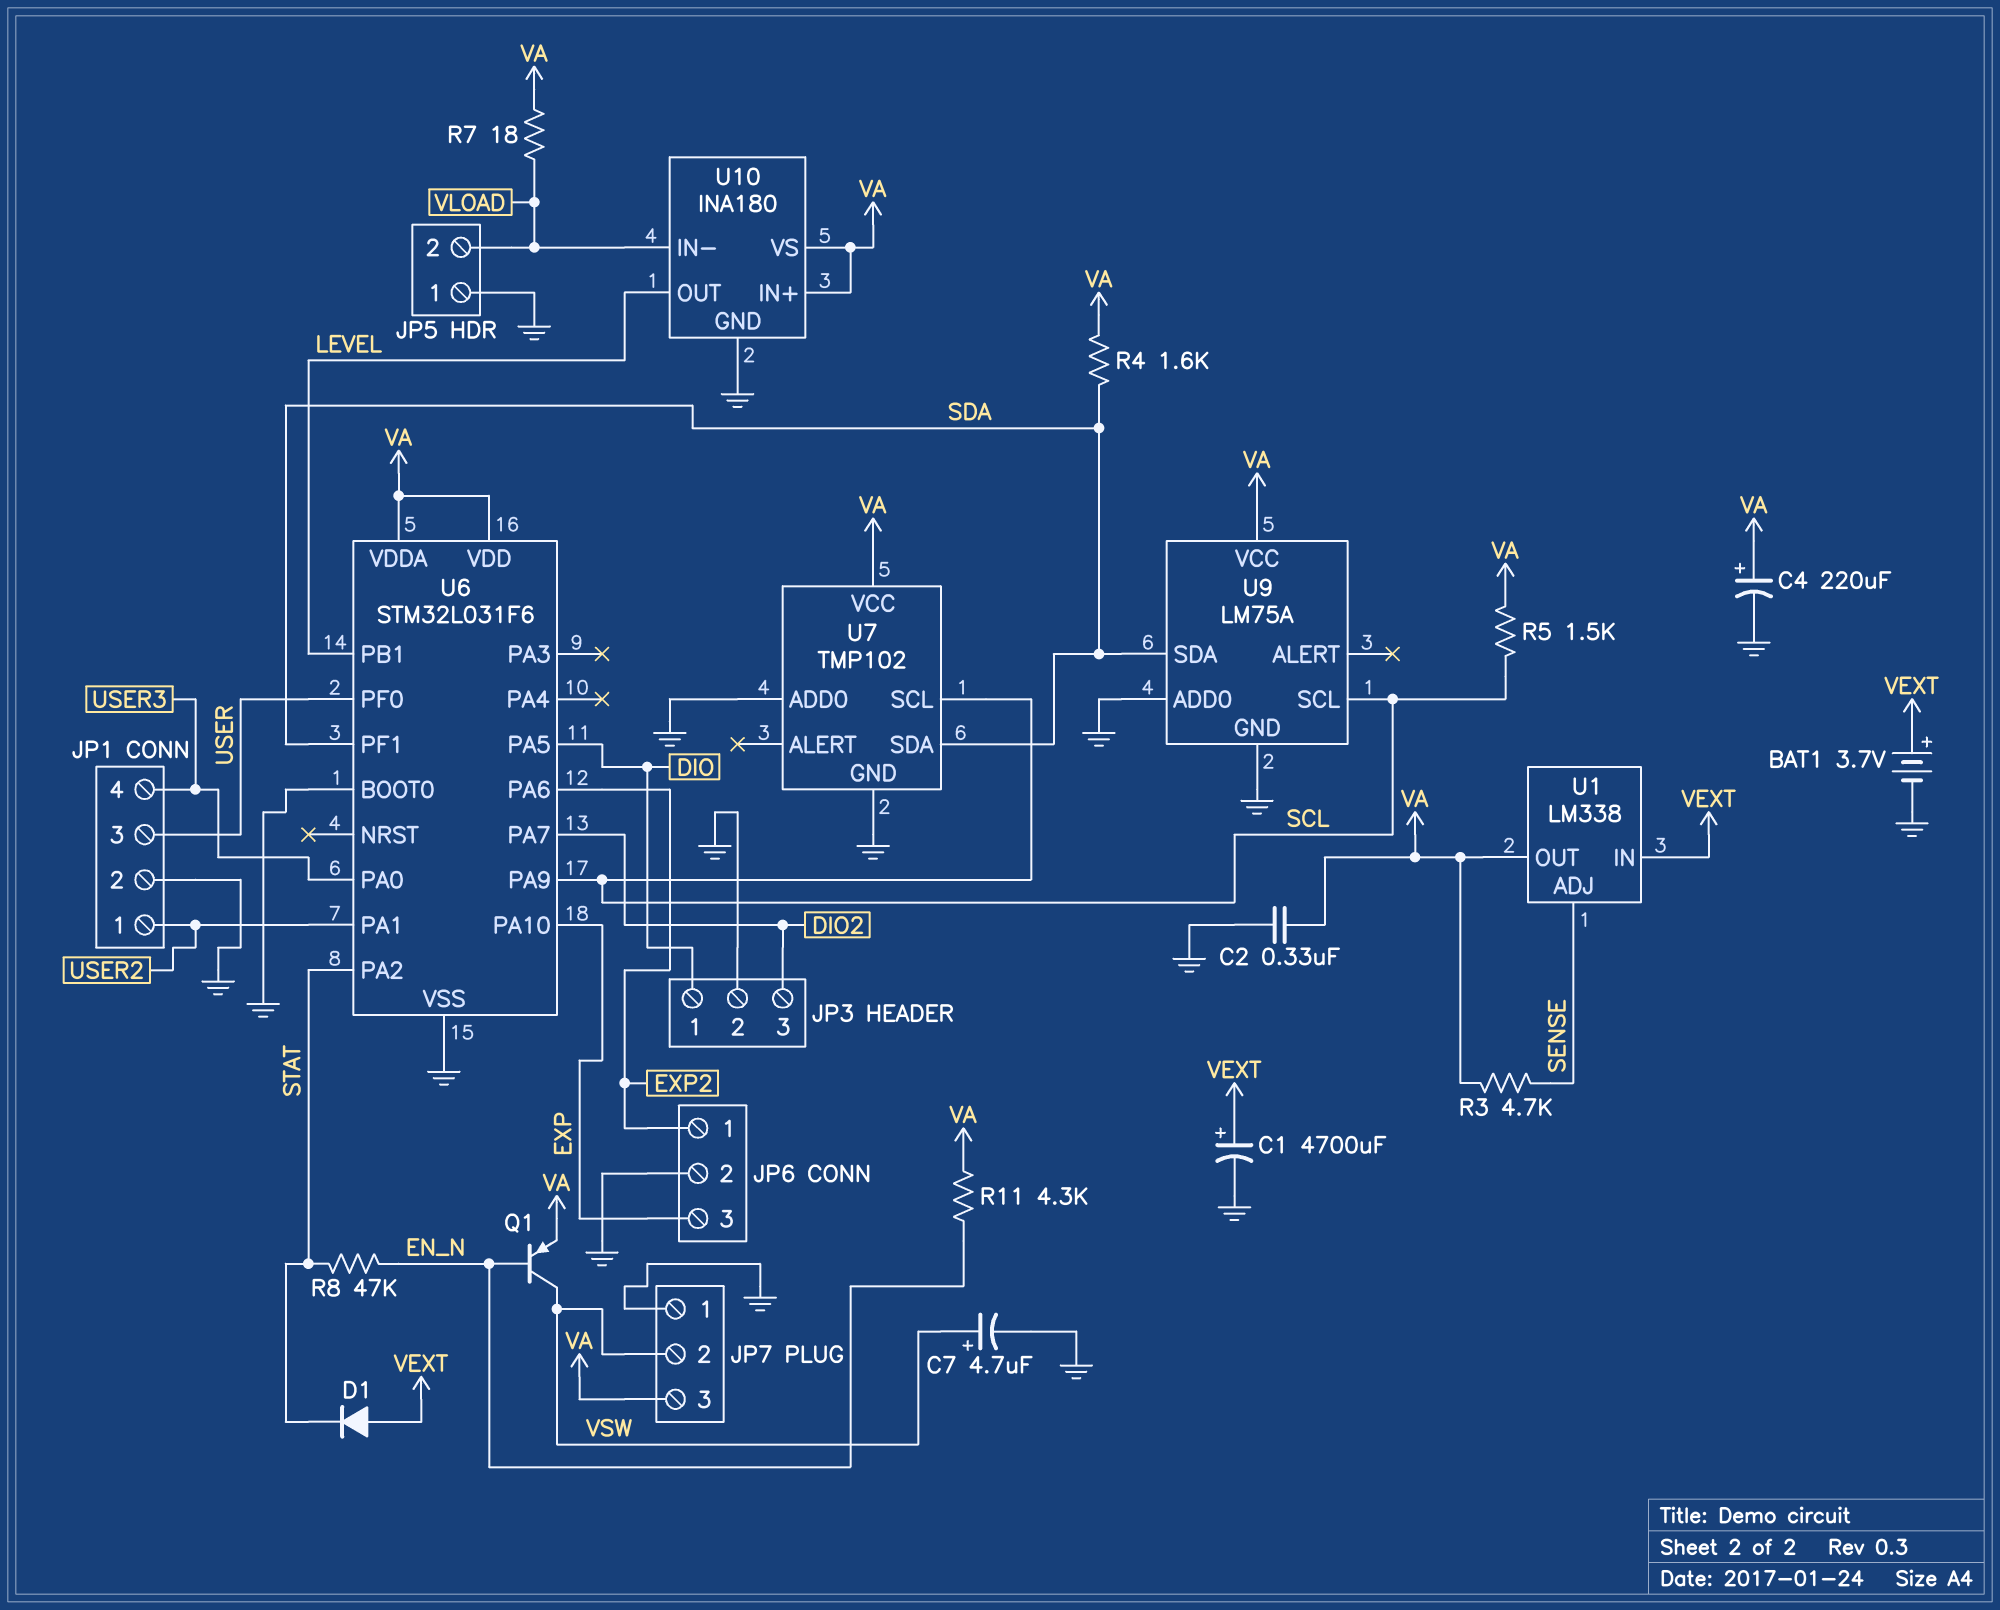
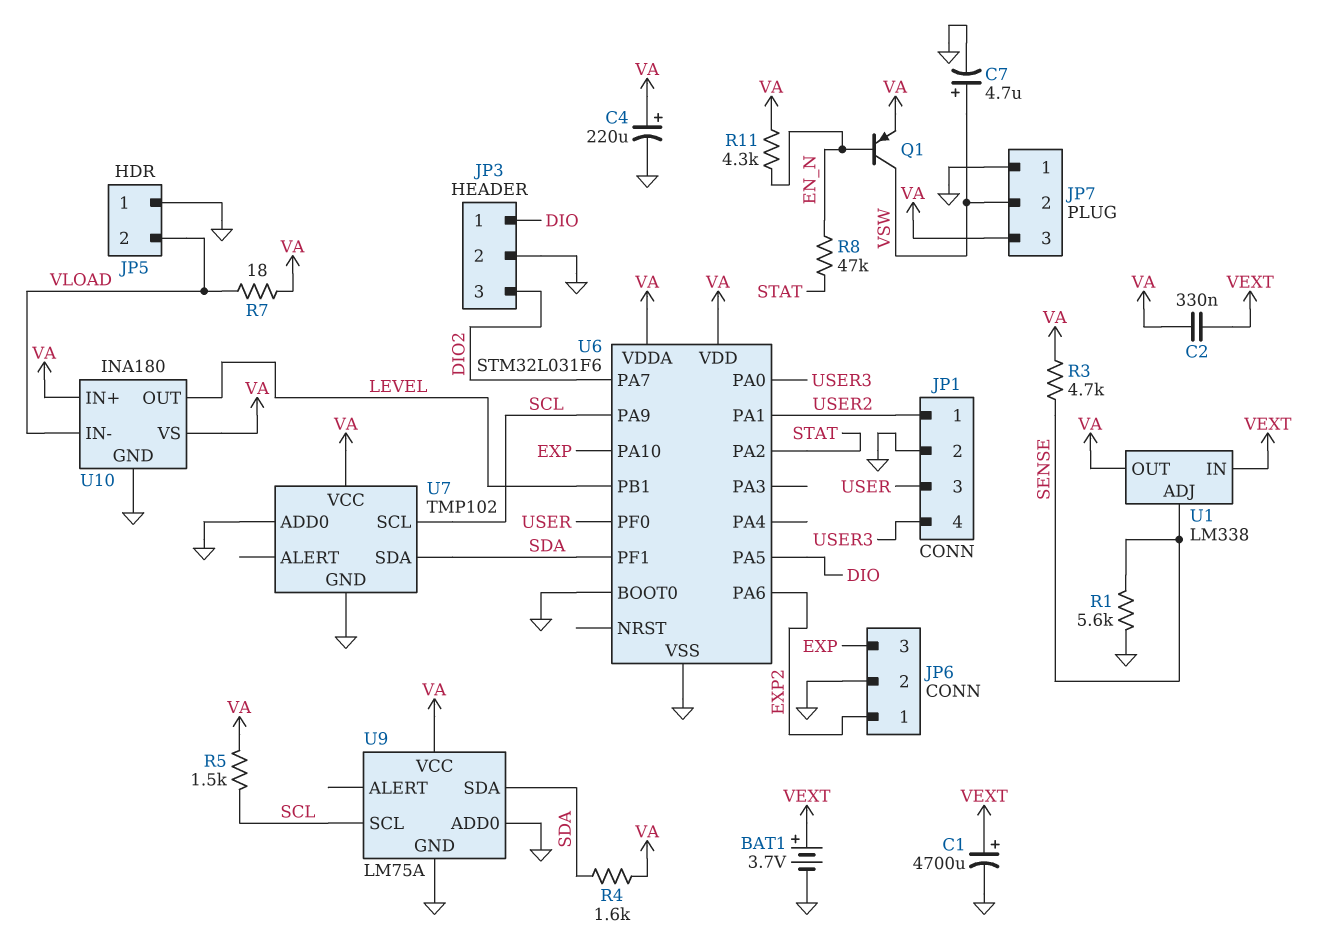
C2: 330nF (GND, VA) -> 330nF (VA, VEXT)
D1: diode (A VEXT, K STAT) -> none
R1: none -> 5.6k (GND, SENSE)

